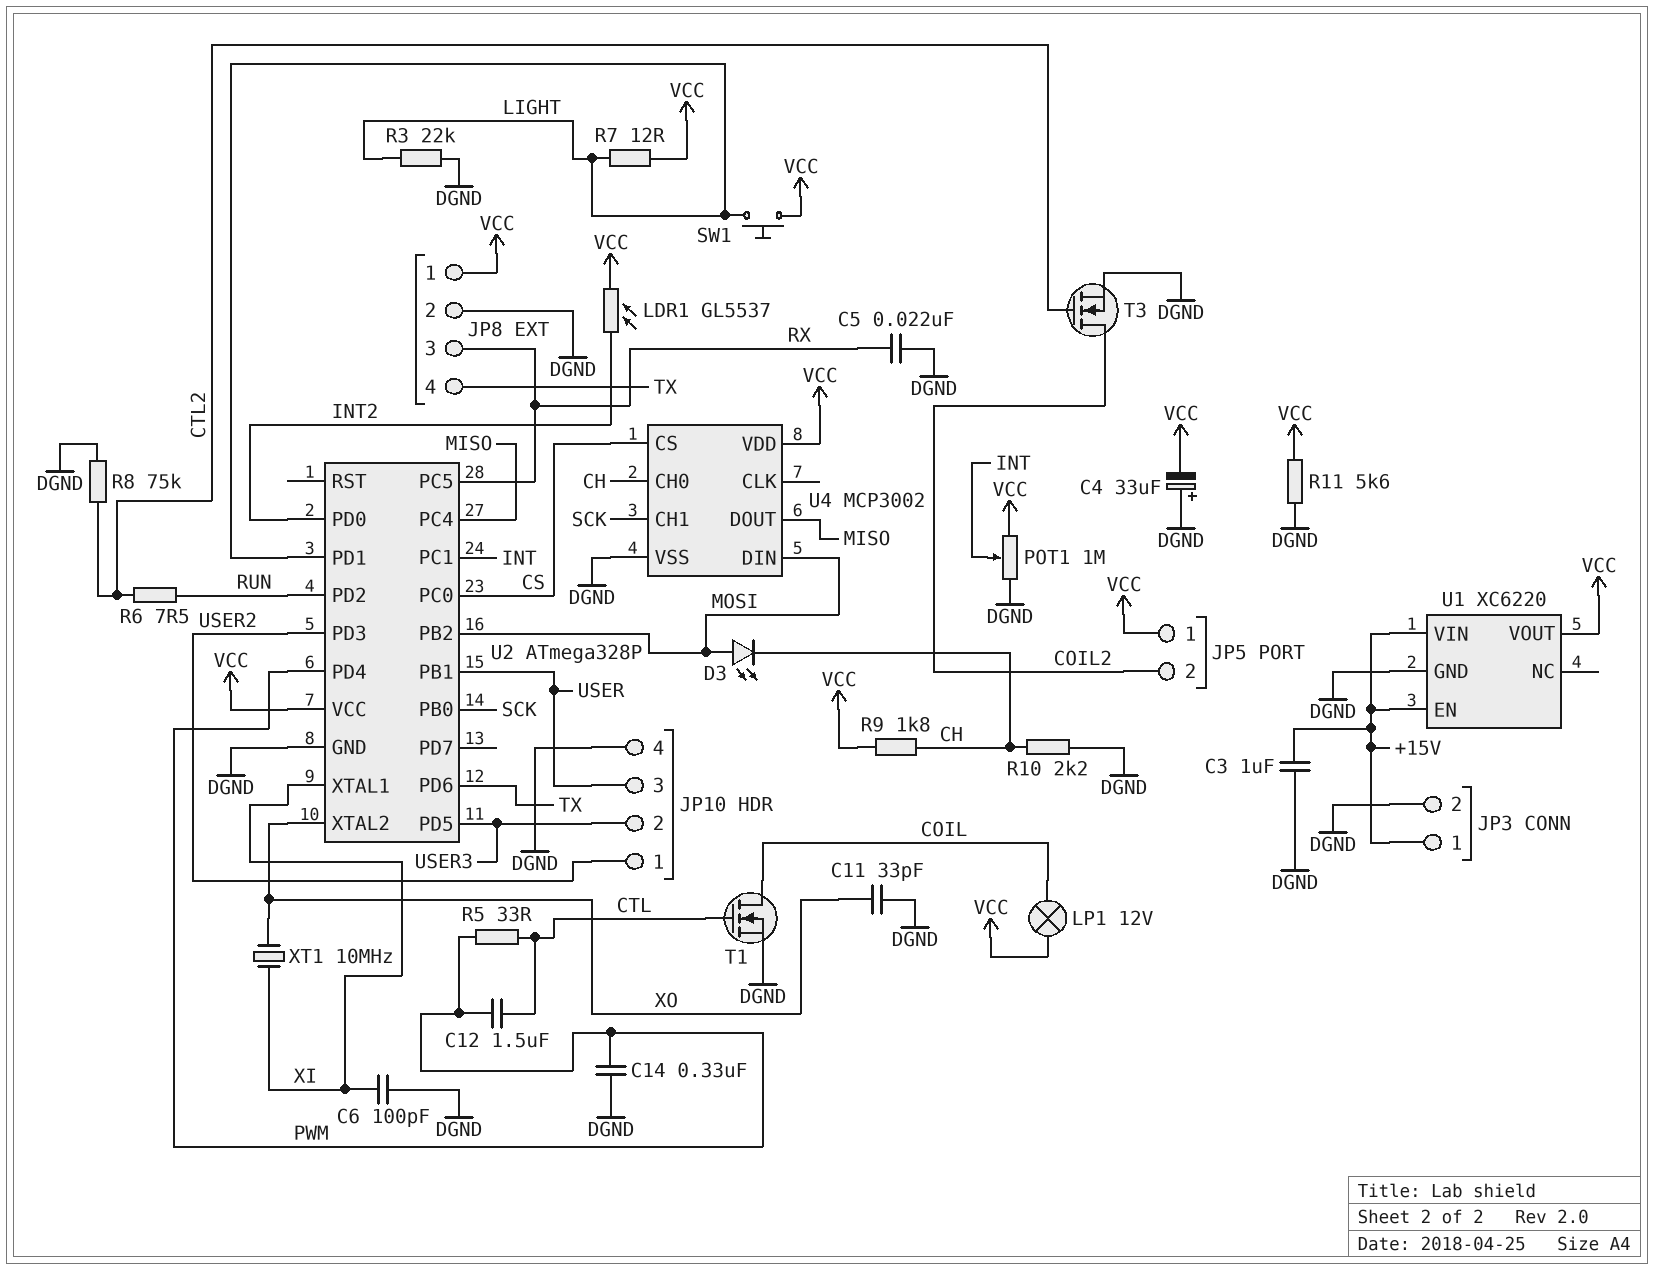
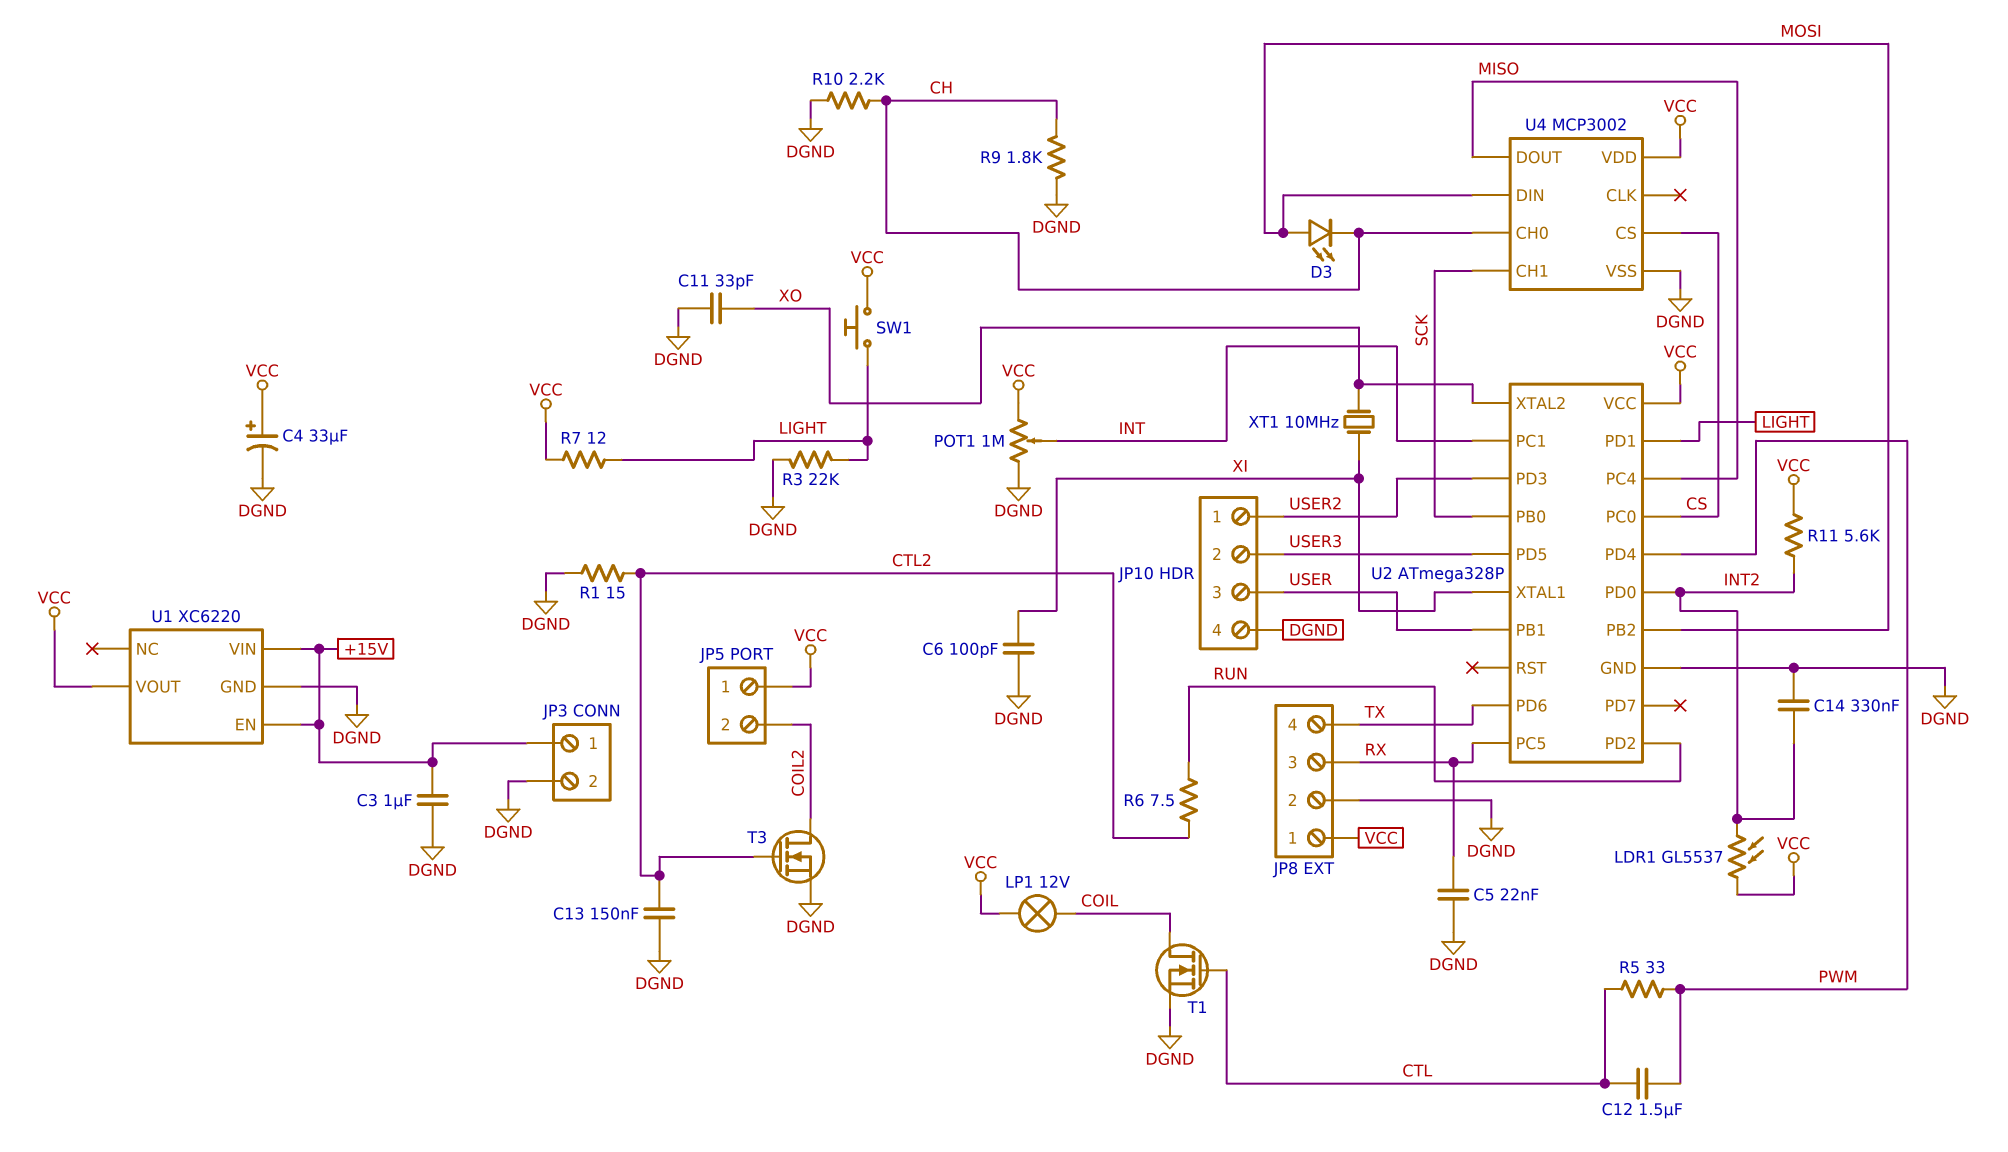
C4: 33uF (plus DGND, minus VCC) -> 33uF (plus VCC, minus DGND)
C13: none -> 150nF (CTL2, DGND)
C14: 330nF (DGND, PWM) -> 330nF (DGND, INT2)
R1: none -> 15 (CTL2, DGND)
R8: 75k (CTL2, DGND) -> none
R9: 1.8k (CH, VCC) -> 1.8k (CH, DGND)
R11: 5.6k (DGND, VCC) -> 5.6k (INT2, VCC)

